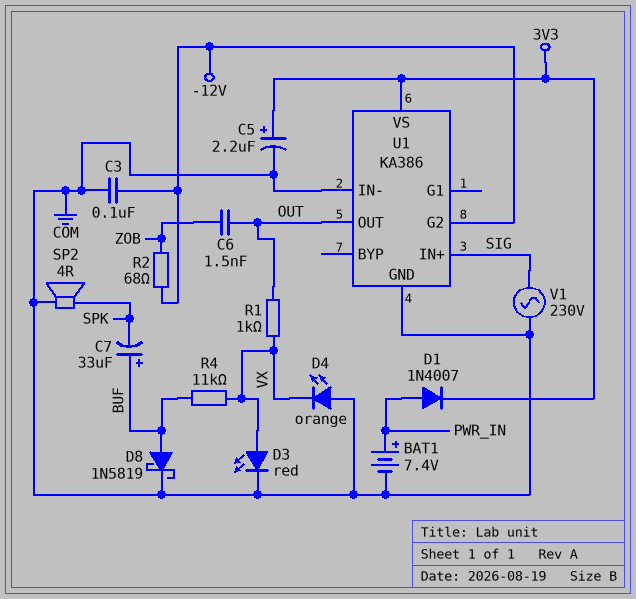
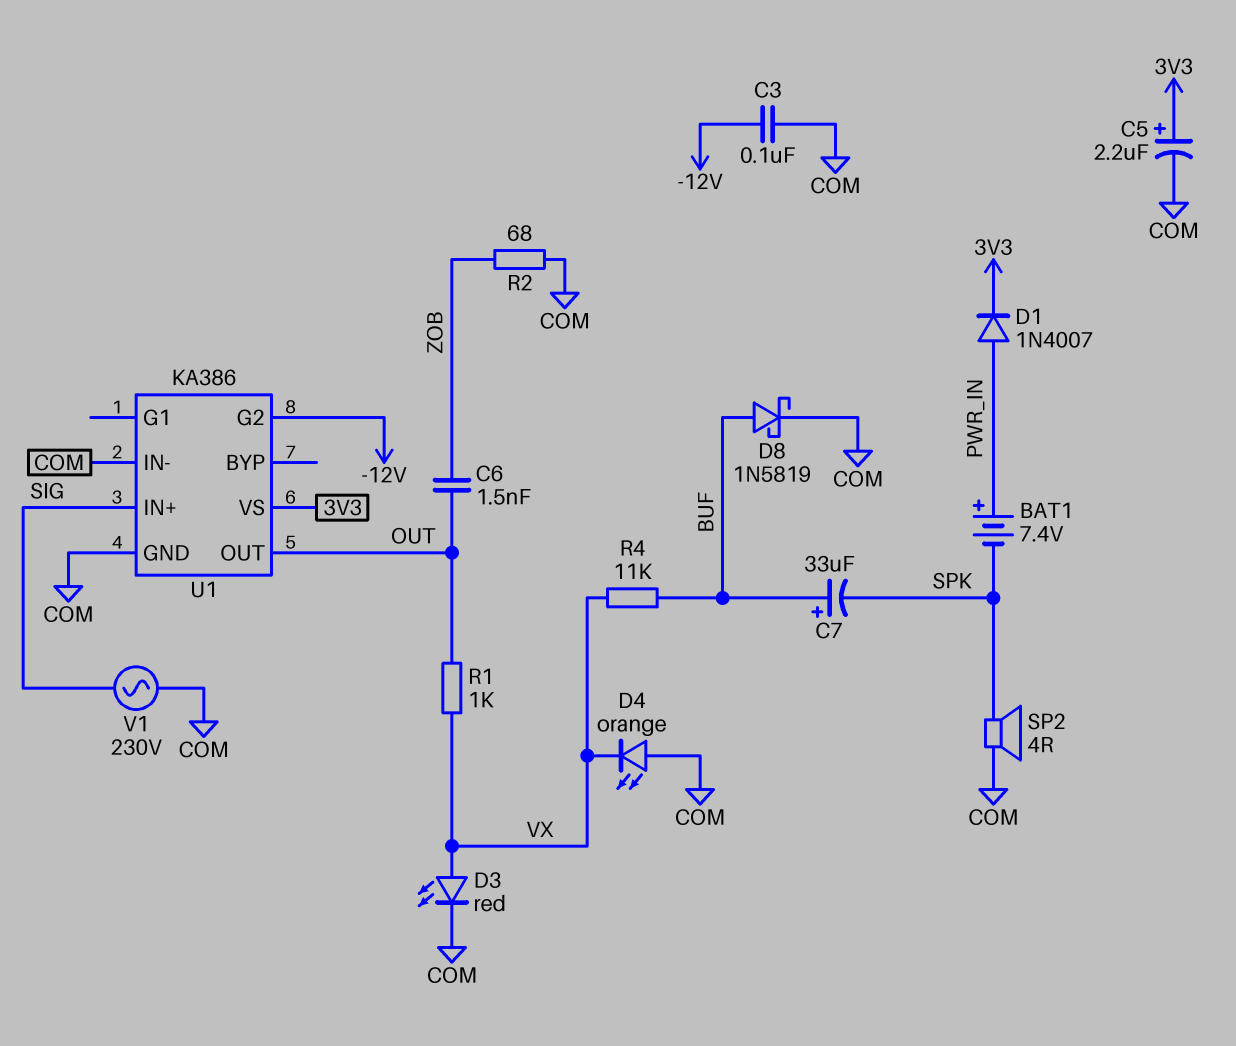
BAT1: 7.4V (plus PWR_IN, minus COM) -> 7.4V (plus PWR_IN, minus SPK)
R2: 68 (-12V, ZOB) -> 68 (COM, ZOB)

